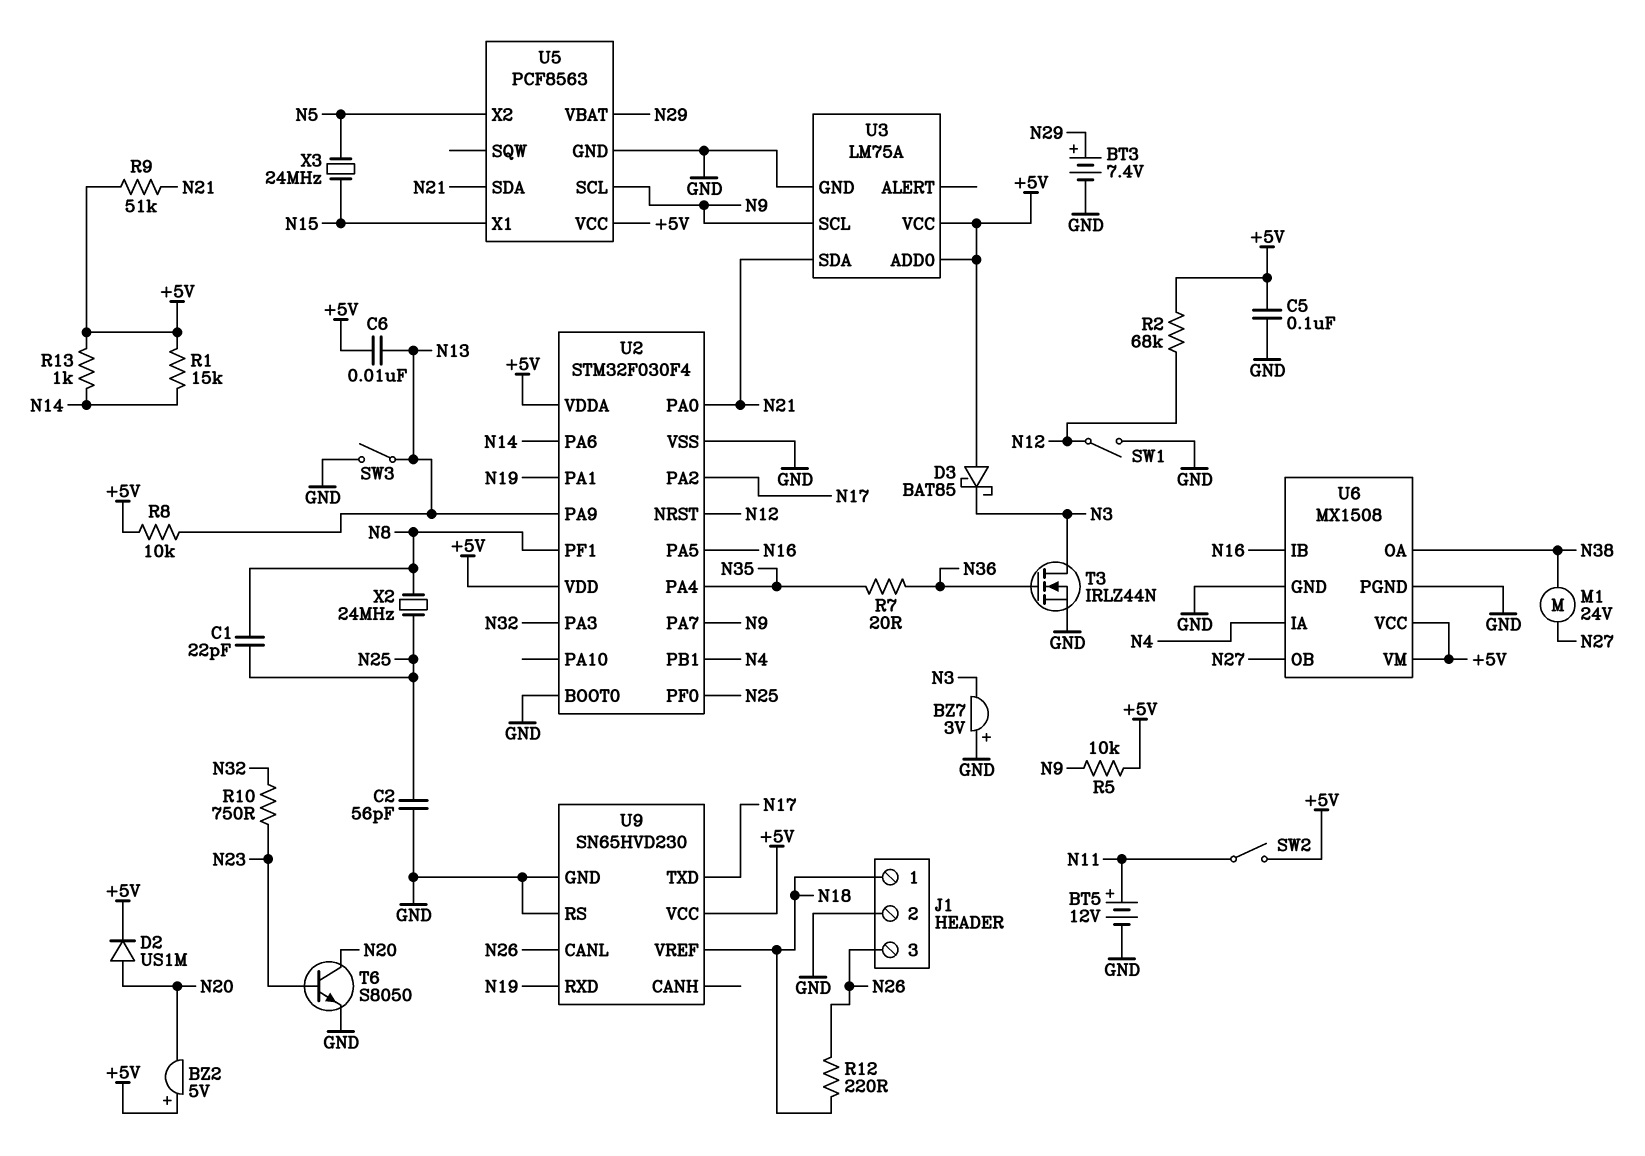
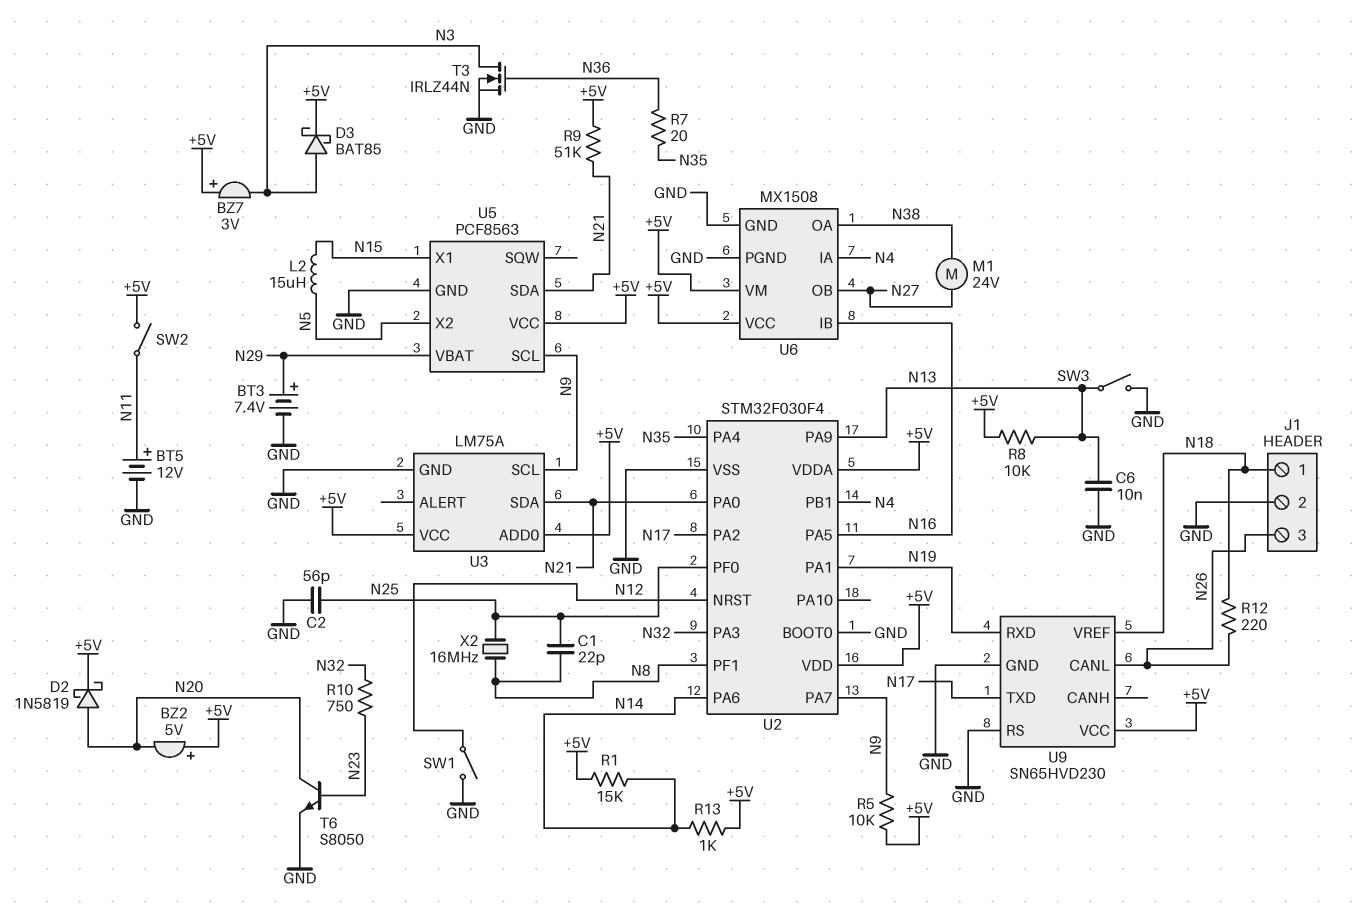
BZ7: buzzer 3V (plus GND, minus N3) -> buzzer 3V (plus +5V, minus N3)
C5: 100nF (+5V, GND) -> none
C6: 10nF (+5V, N13) -> 10nF (GND, N13)
D2: diode US1M (A N20, K +5V) -> schottky 1N5819 (A N20, K +5V)
D3: schottky BAT85 (A +5V, K N3) -> schottky BAT85 (A N3, K +5V)
L2: none -> 15uH (N5, N15)
R2: 68k (+5V, N12) -> none
X2: 24MHz (N8, N25) -> 16MHz (N8, N25)
X3: 24MHz (N5, N15) -> none

